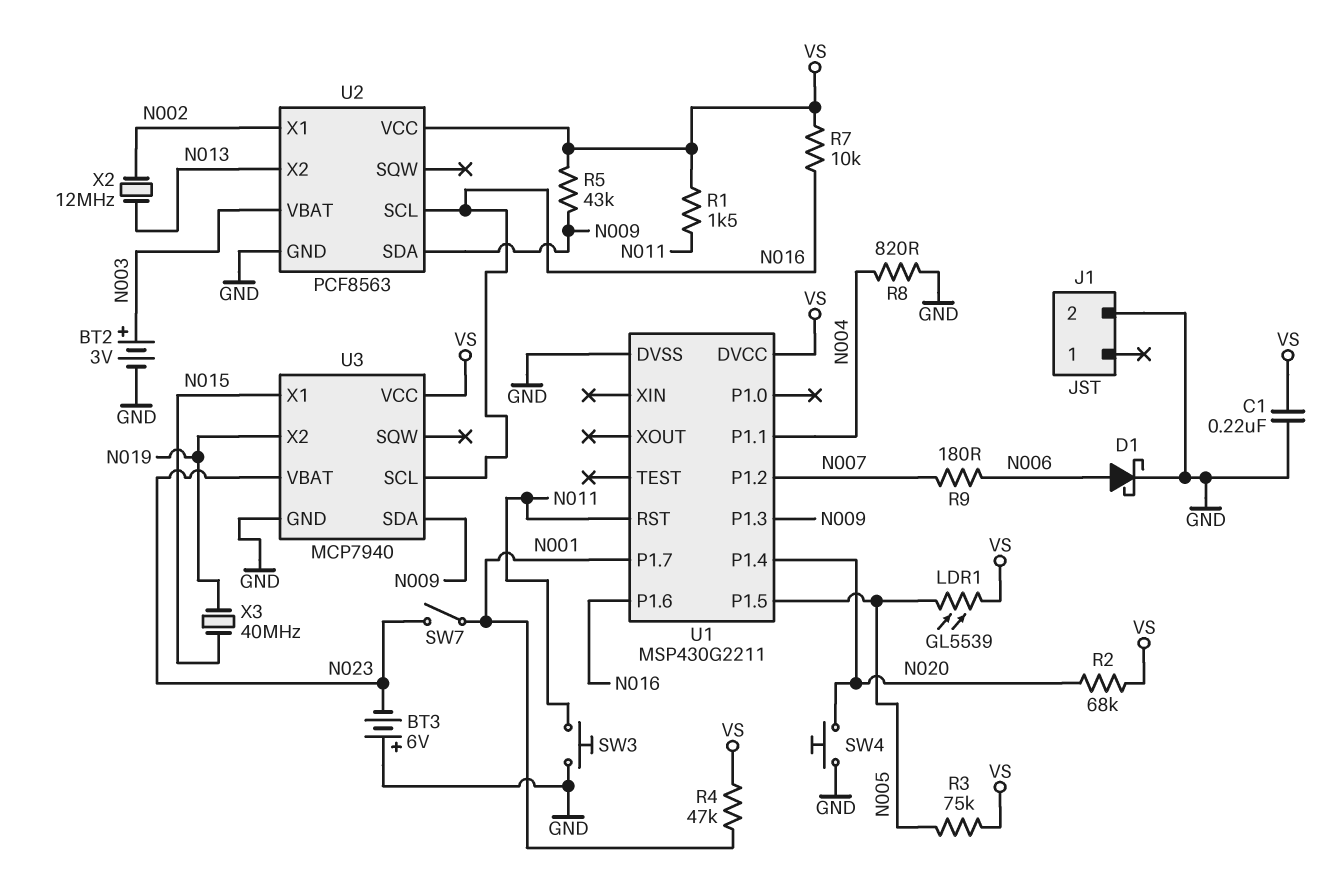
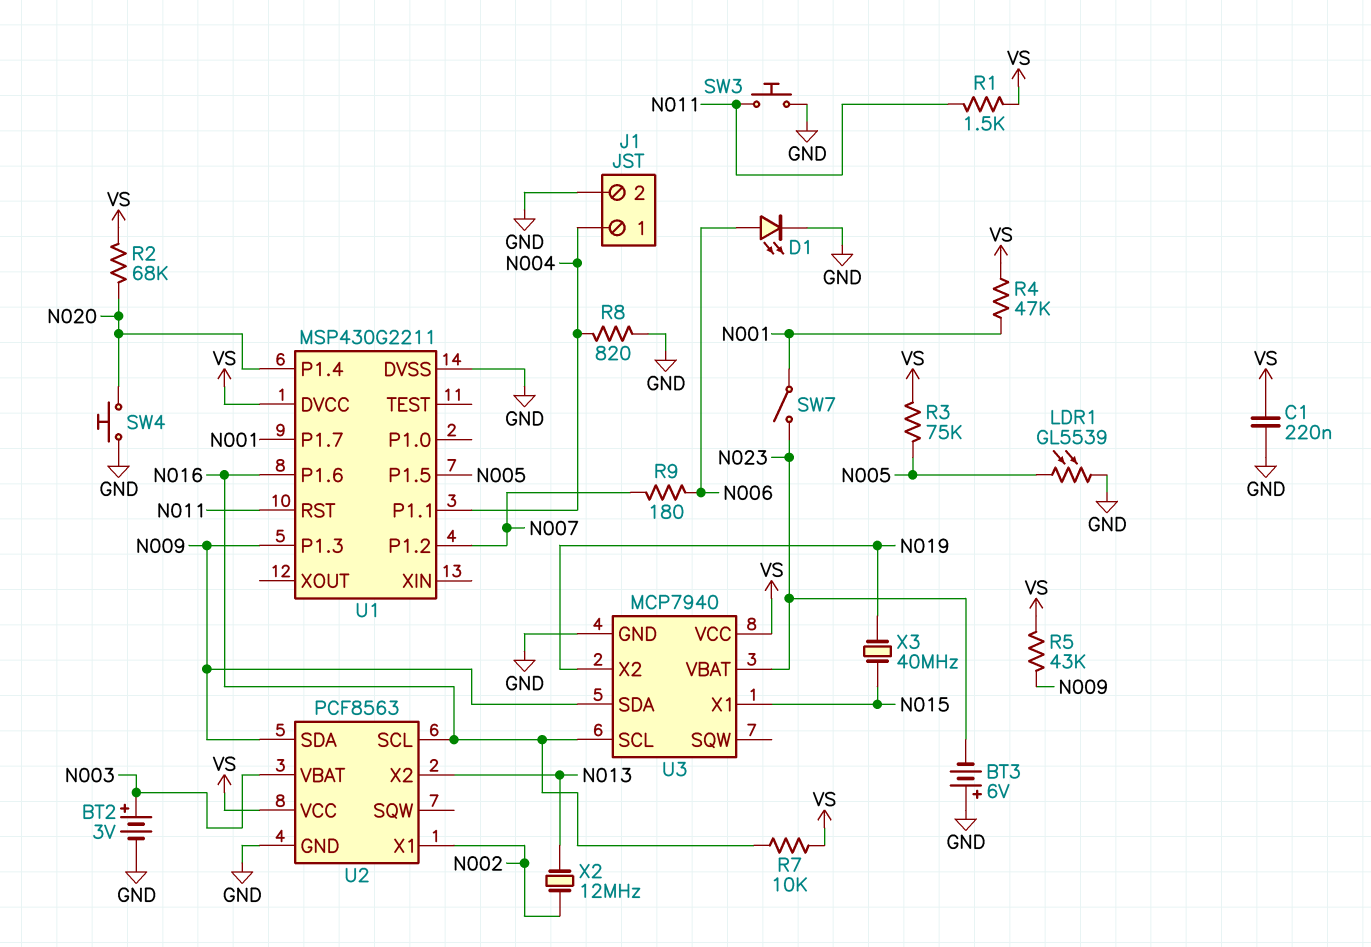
D1: schottky (A N006, K GND) -> LED (A N006, K GND)
J1 pin 1: none -> N004
LDR1: GL5539 (N005, VS) -> GL5539 (GND, N005)

